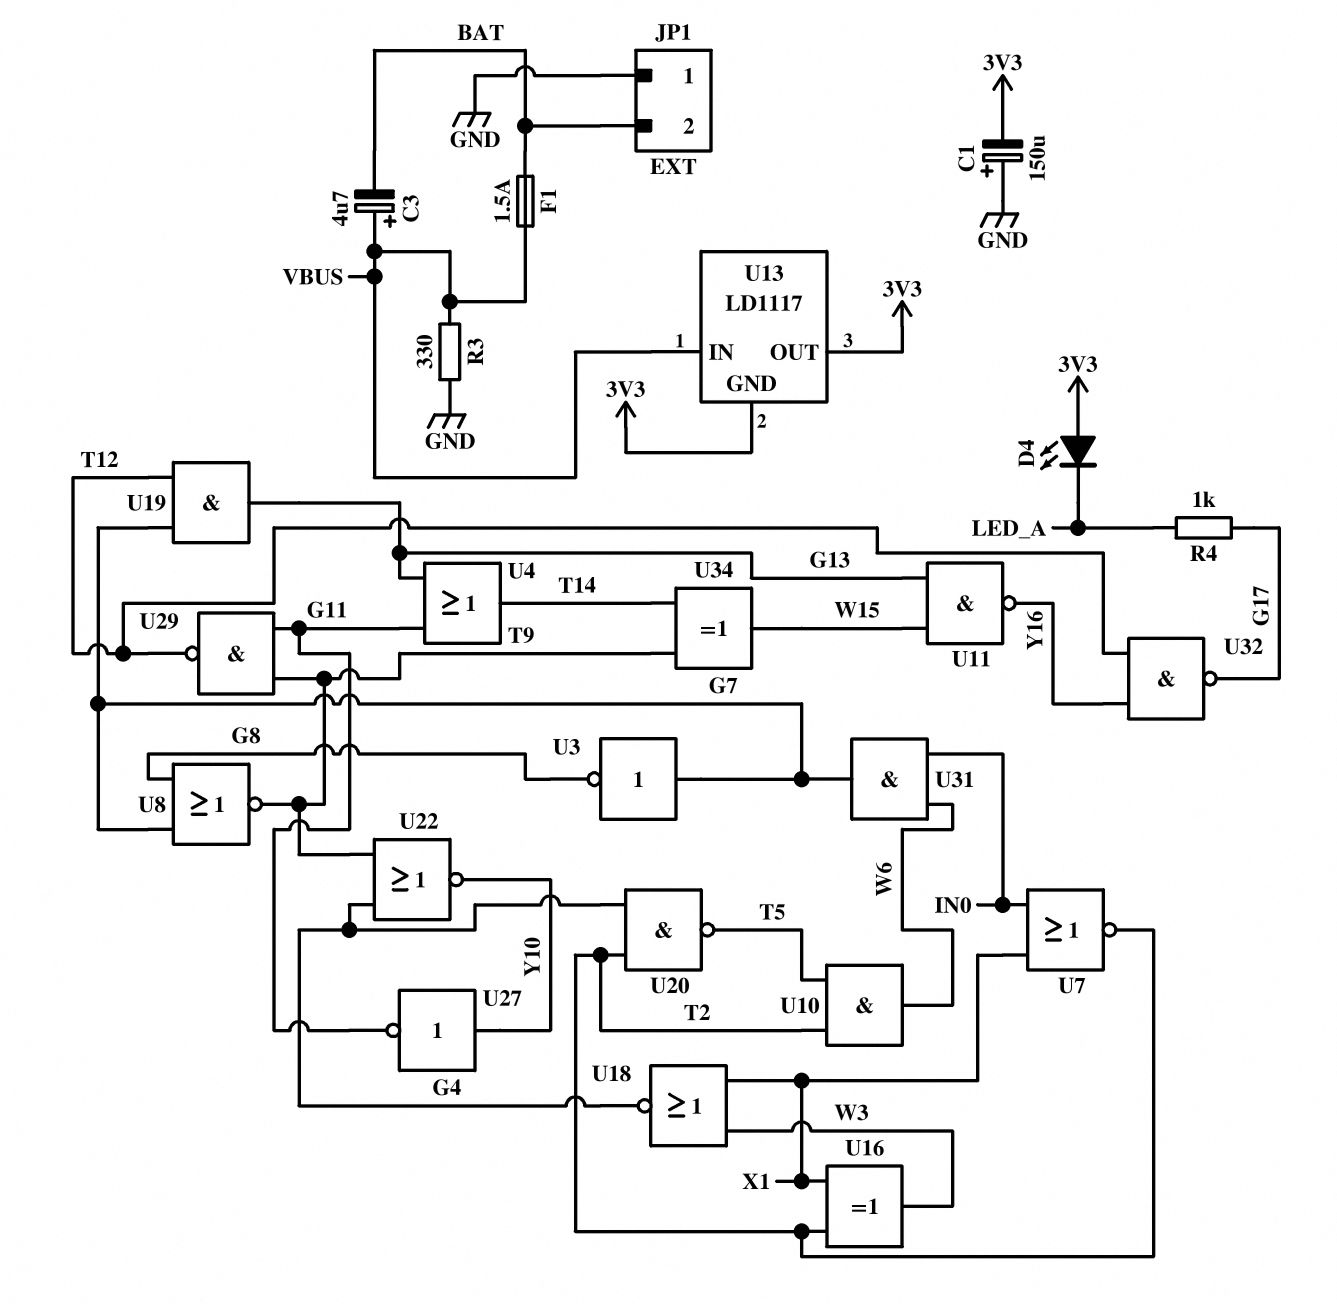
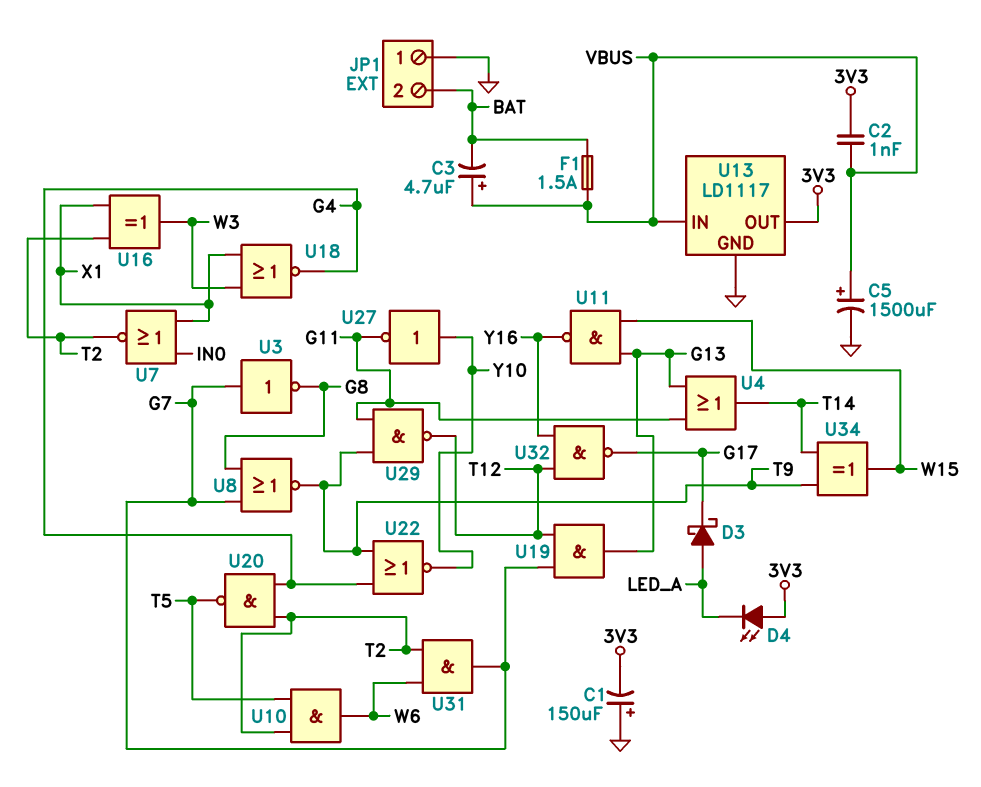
C2: none -> 1nF (3V3, VBUS)
C5: none -> 1500uF (plus VBUS, minus GND)
D3: none -> schottky (A LED_A, K G17)
R3: 330 (GND, VBUS) -> none
R4: 1k (G17, LED_A) -> none
U13 pin GND: 3V3 -> GND
U31: AND (in IN0, in W6, out G7) -> AND (in T2, in W6, out G7)

